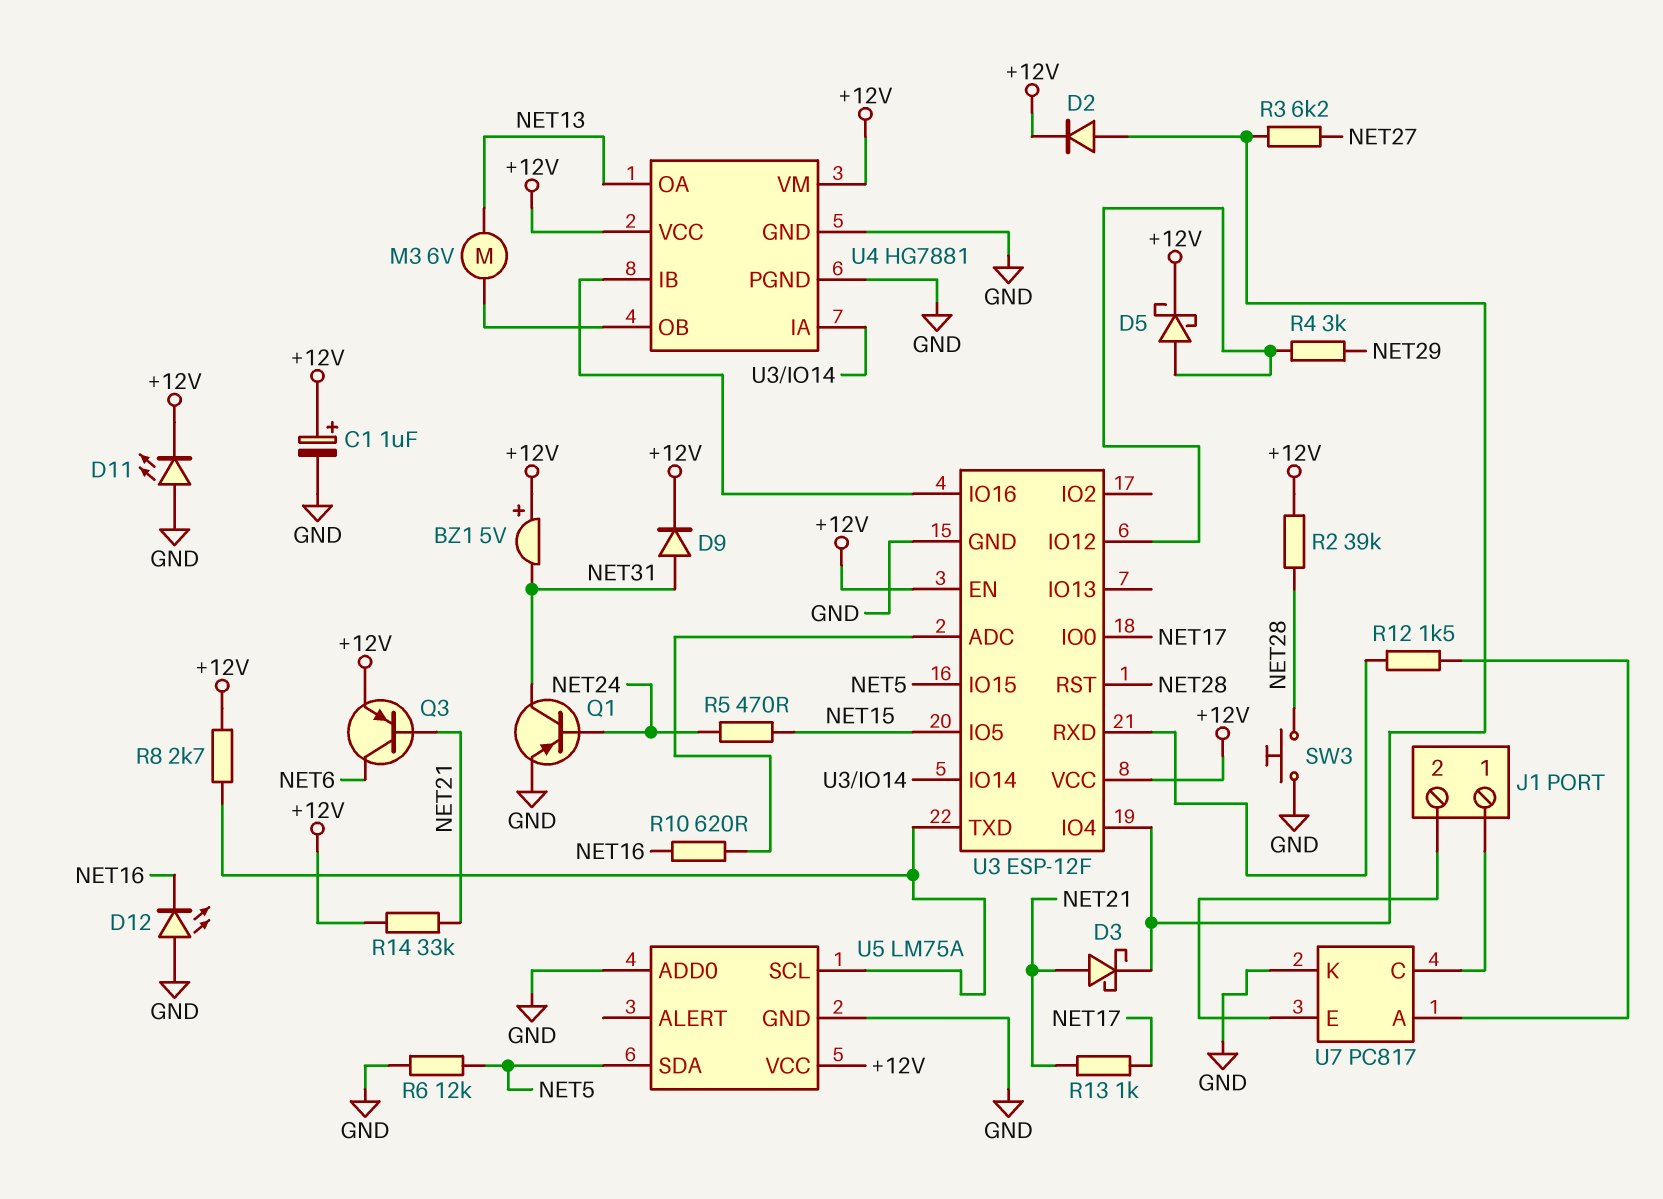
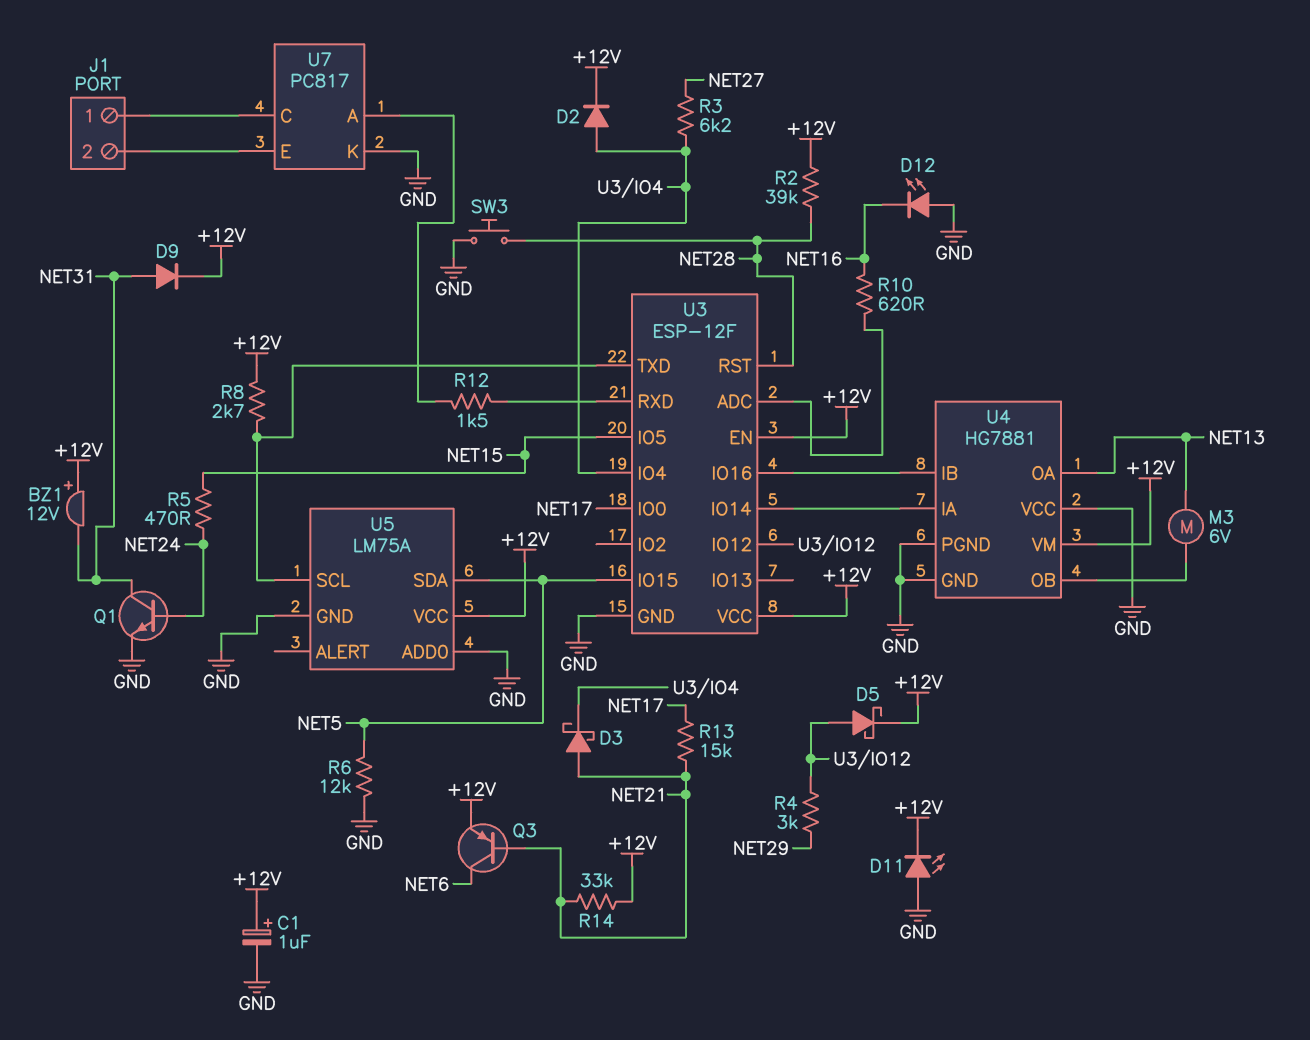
BZ1: buzzer 5V (plus +12V, minus NET31) -> buzzer 12V (plus +12V, minus NET31)
Q1: PNP (B NET24, C NET31, E GND) -> NPN (B NET24, C NET31, E GND)
R13: 1k (NET17, NET21) -> 15k (NET17, NET21)
U4 pin VCC: +12V -> GND

